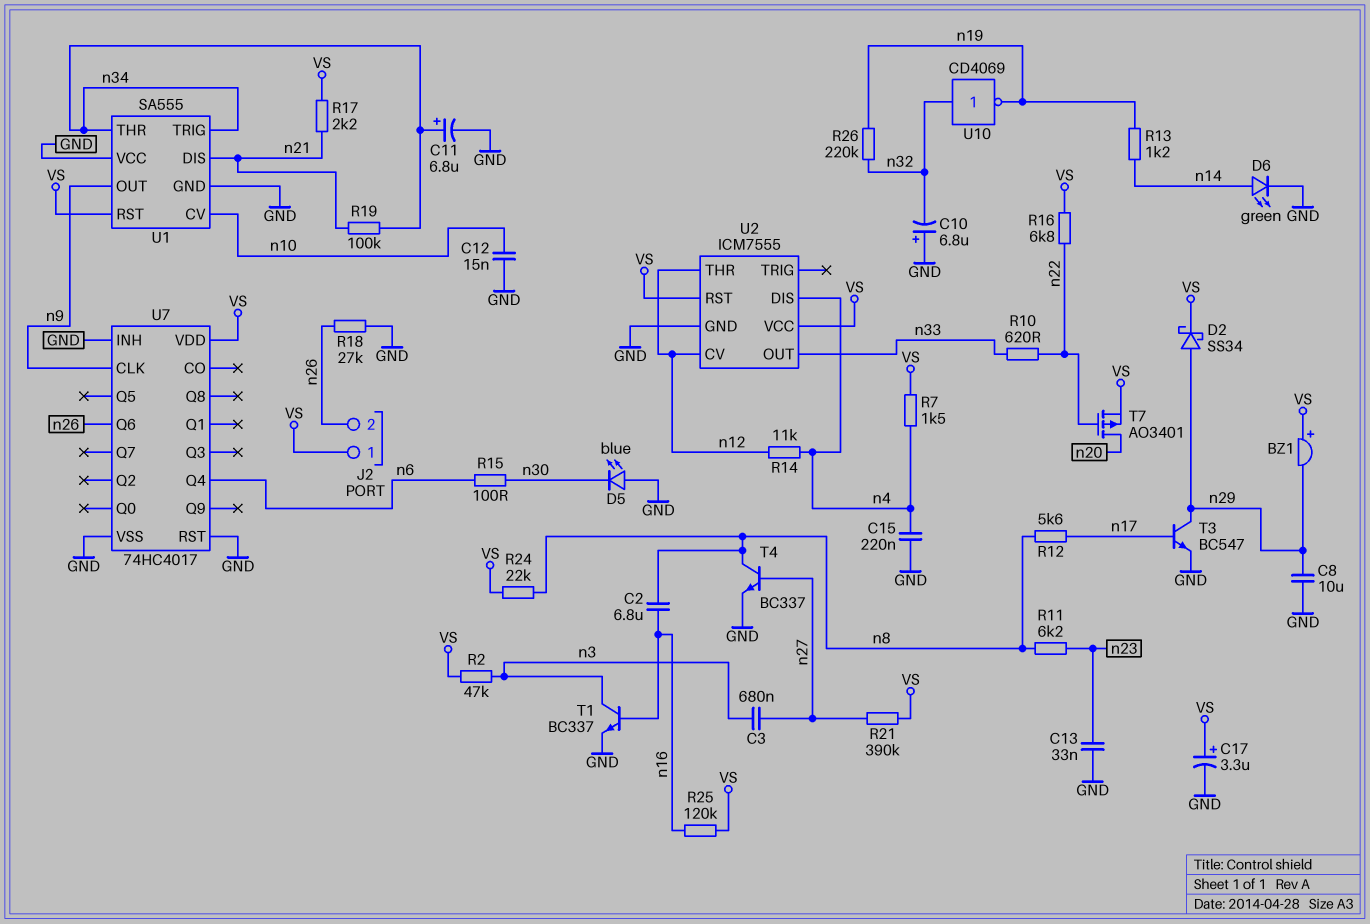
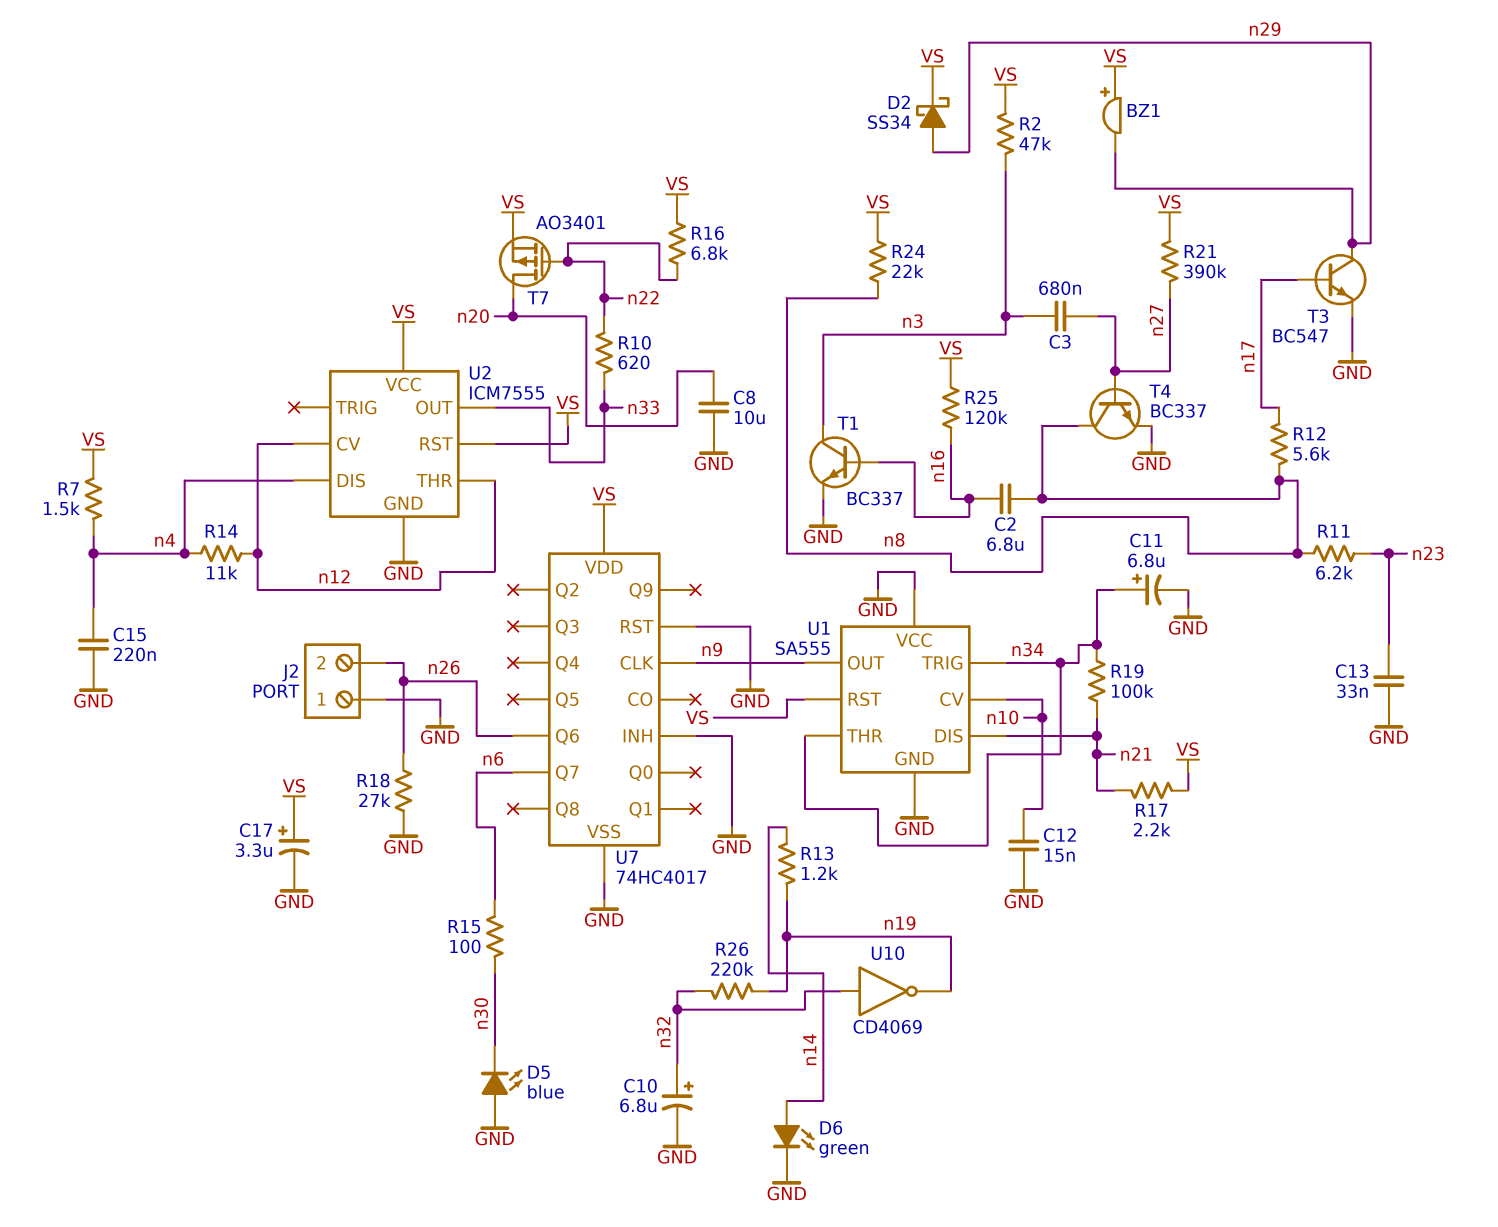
C8: 10uF (GND, n29) -> 10uF (GND, n20)
C10: 6.8uF (plus GND, minus n32) -> 6.8uF (plus n32, minus GND)
J2 pin 1: VS -> GND
U7 pin Q4: n6 -> none
U7 pin Q7: none -> n6

